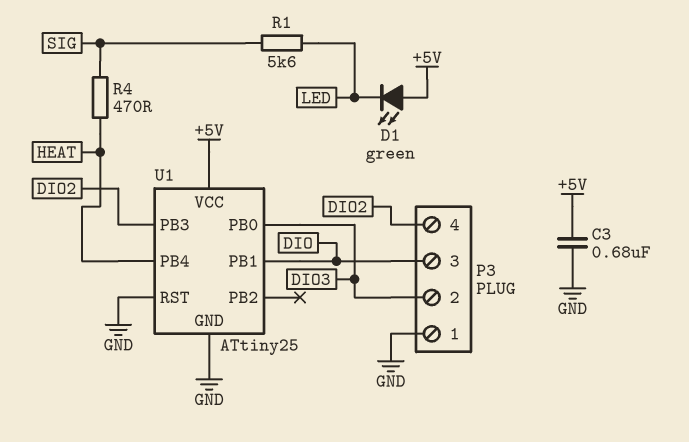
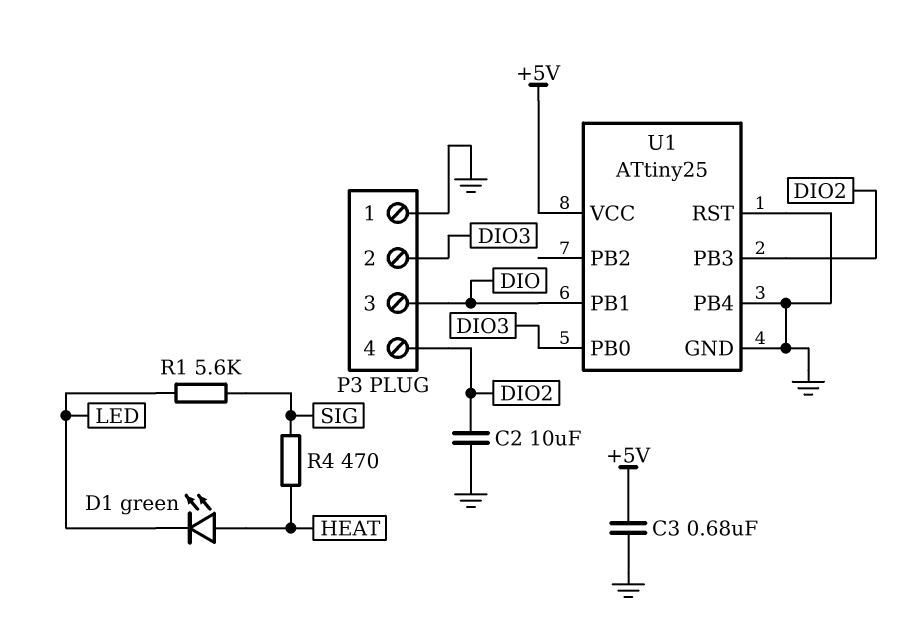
C2: none -> 10uF (DIO2, GND)
D1: LED green (A +5V, K LED) -> LED green (A HEAT, K LED)
U1 pin PB4: HEAT -> GND

